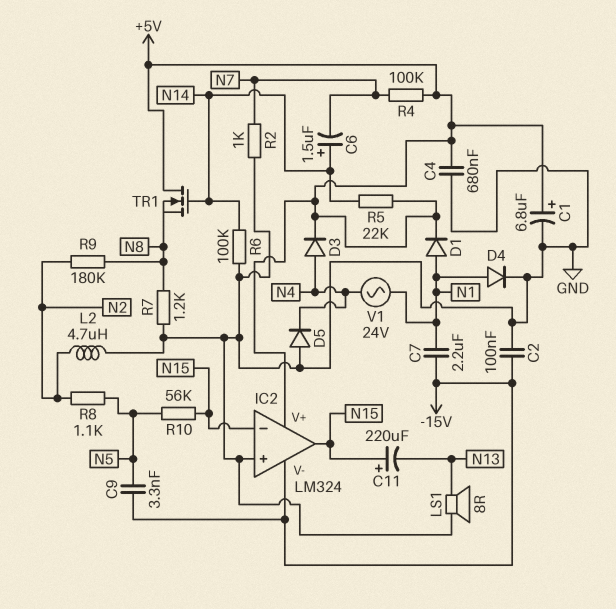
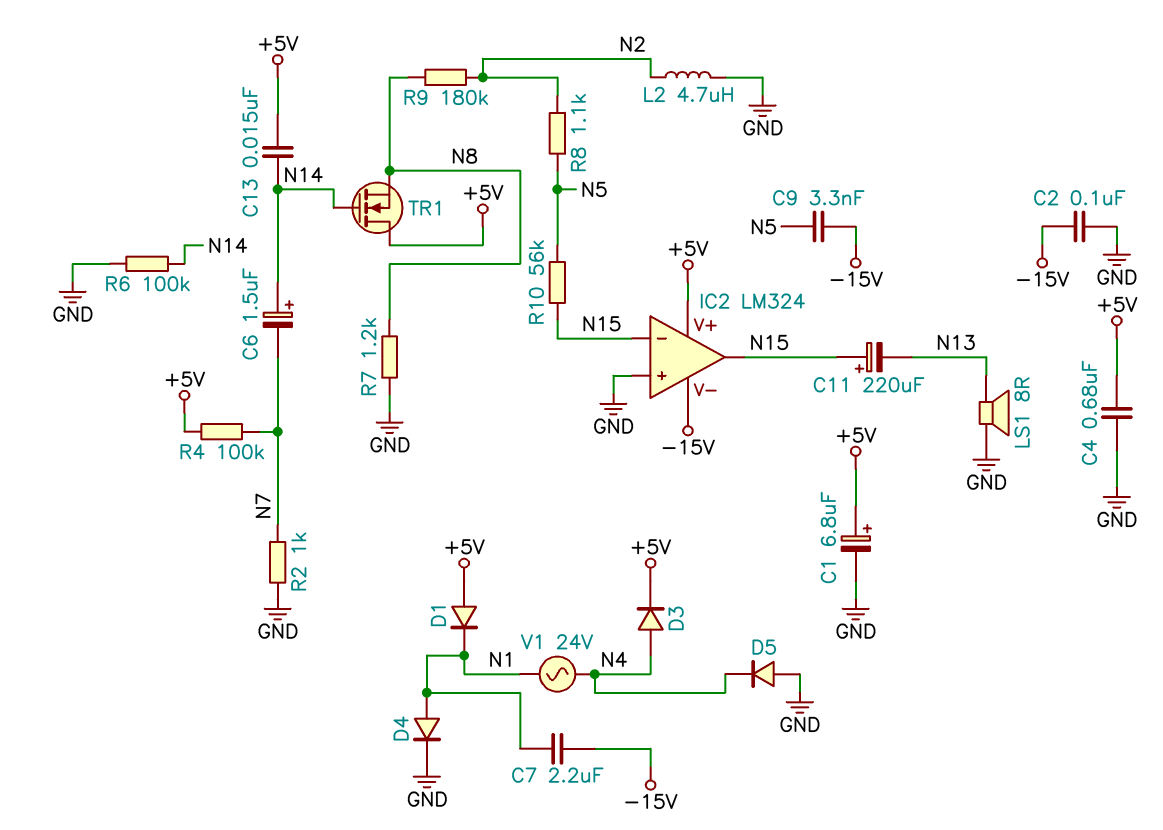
C13: none -> 15nF (+5V, N14)
D1: diode (A N1, K +5V) -> diode (A +5V, K N1)
R5: 22k (+5V, N14) -> none

